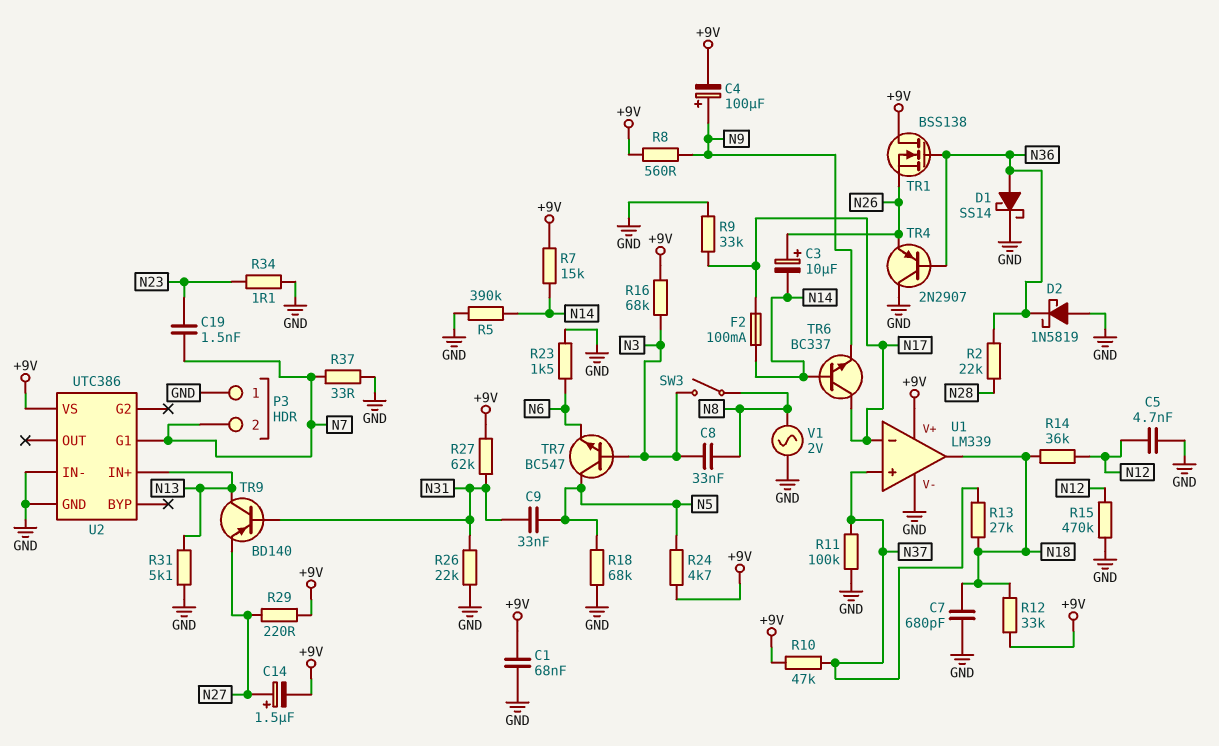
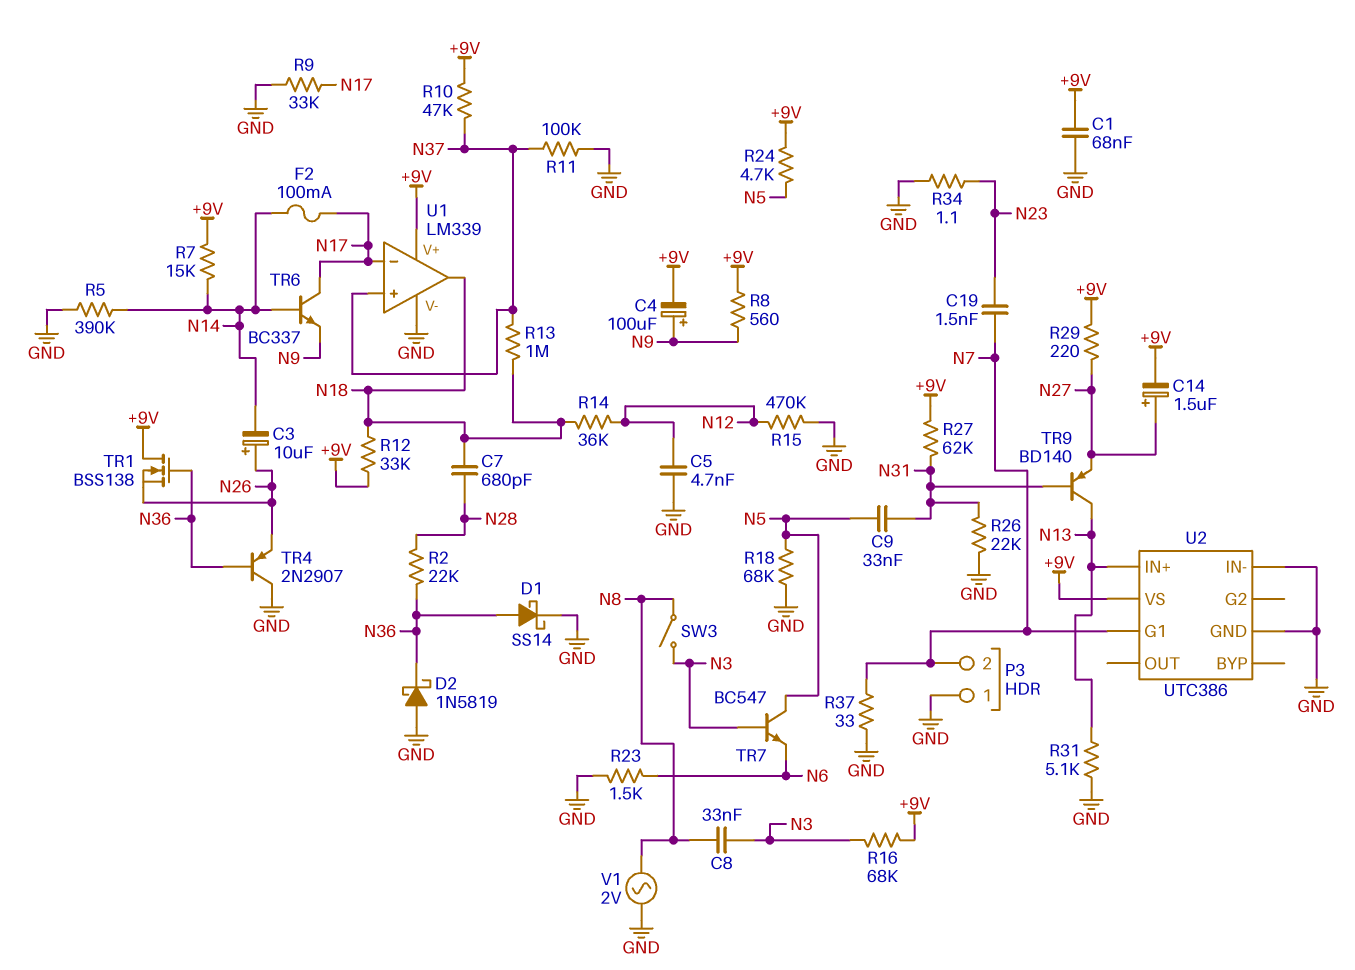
C7: 680pF (GND, N18) -> 680pF (N18, N28)
R13: 27k (N18, N37) -> 1M (N18, N37)

